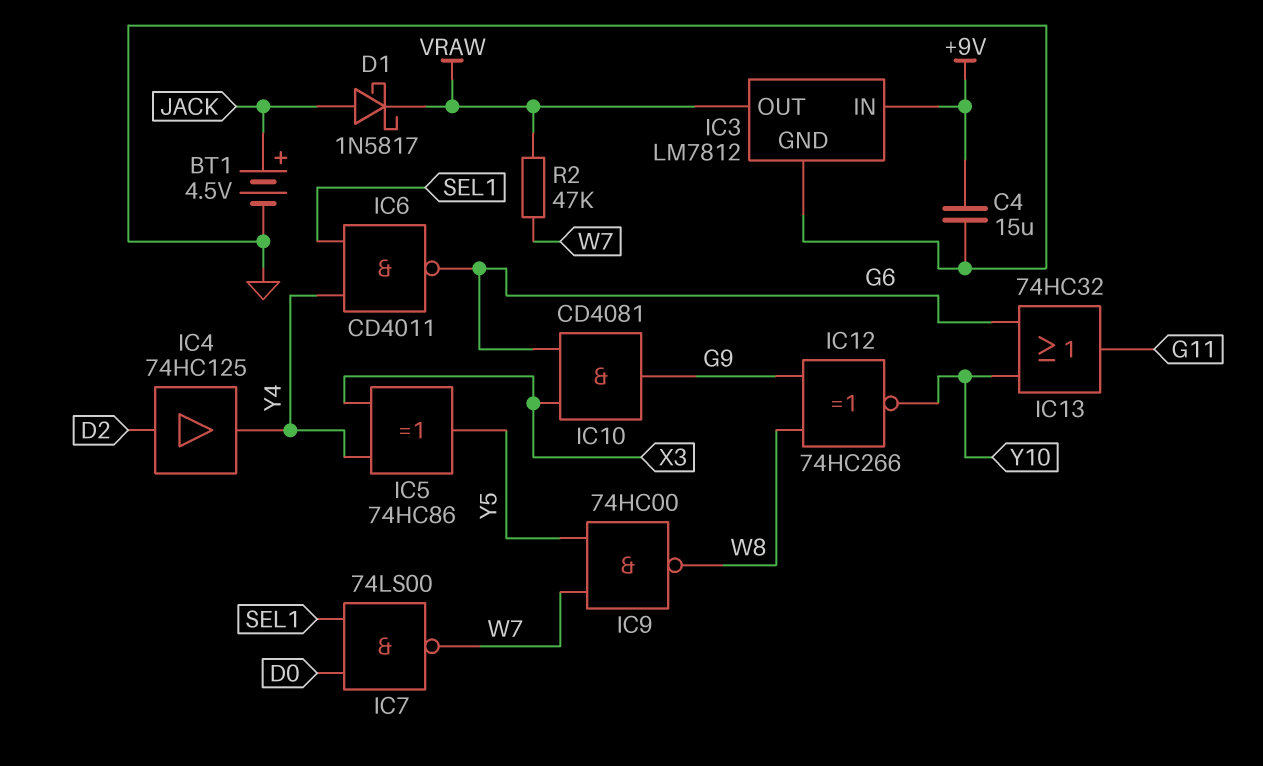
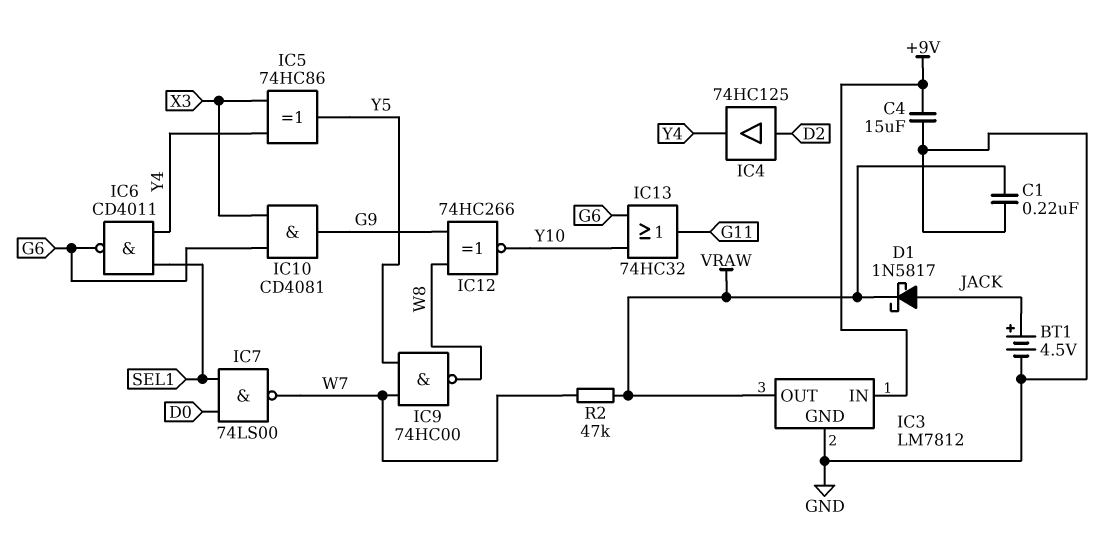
C1: none -> 220nF (GND, VRAW)

